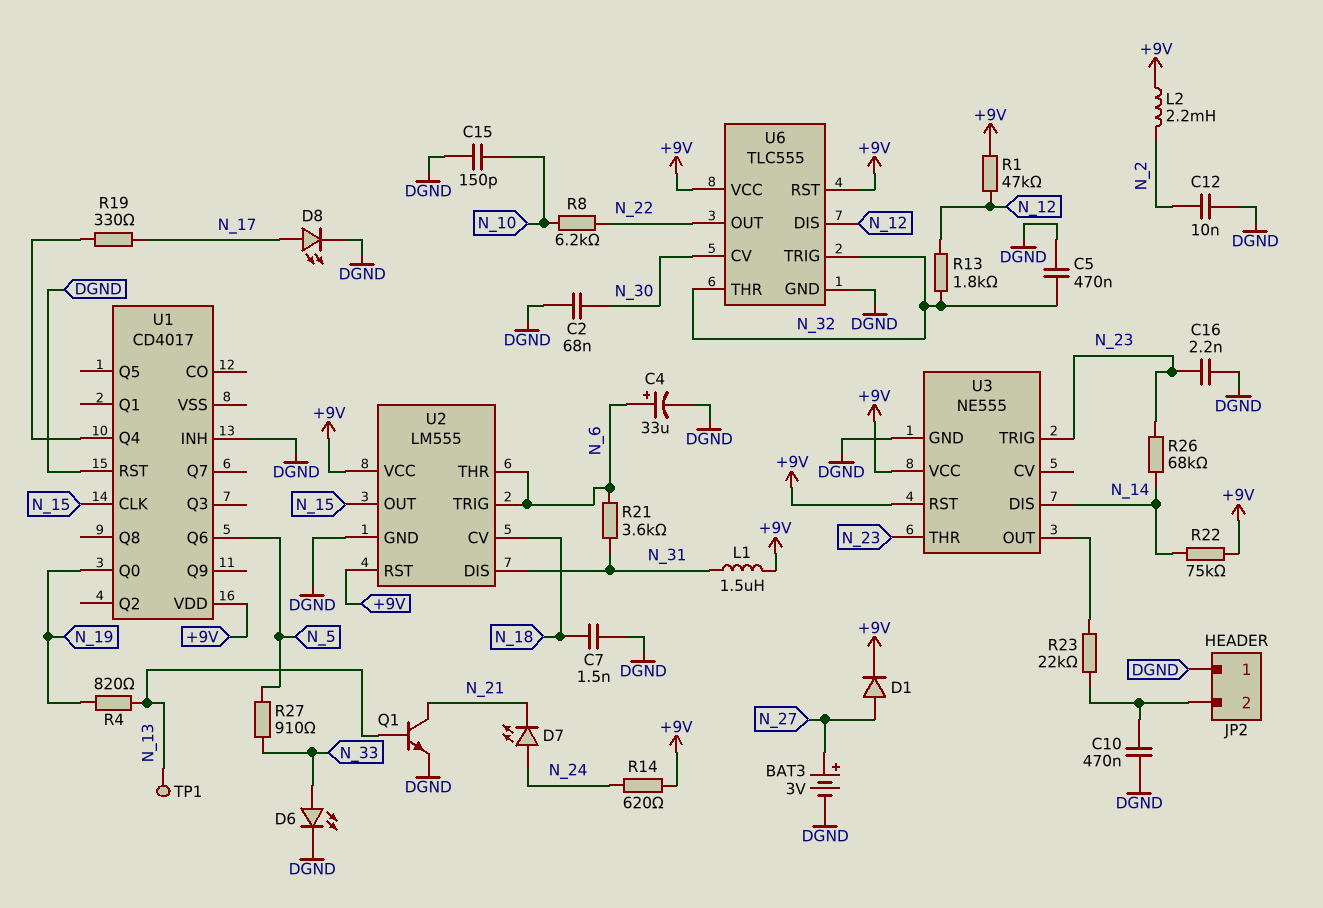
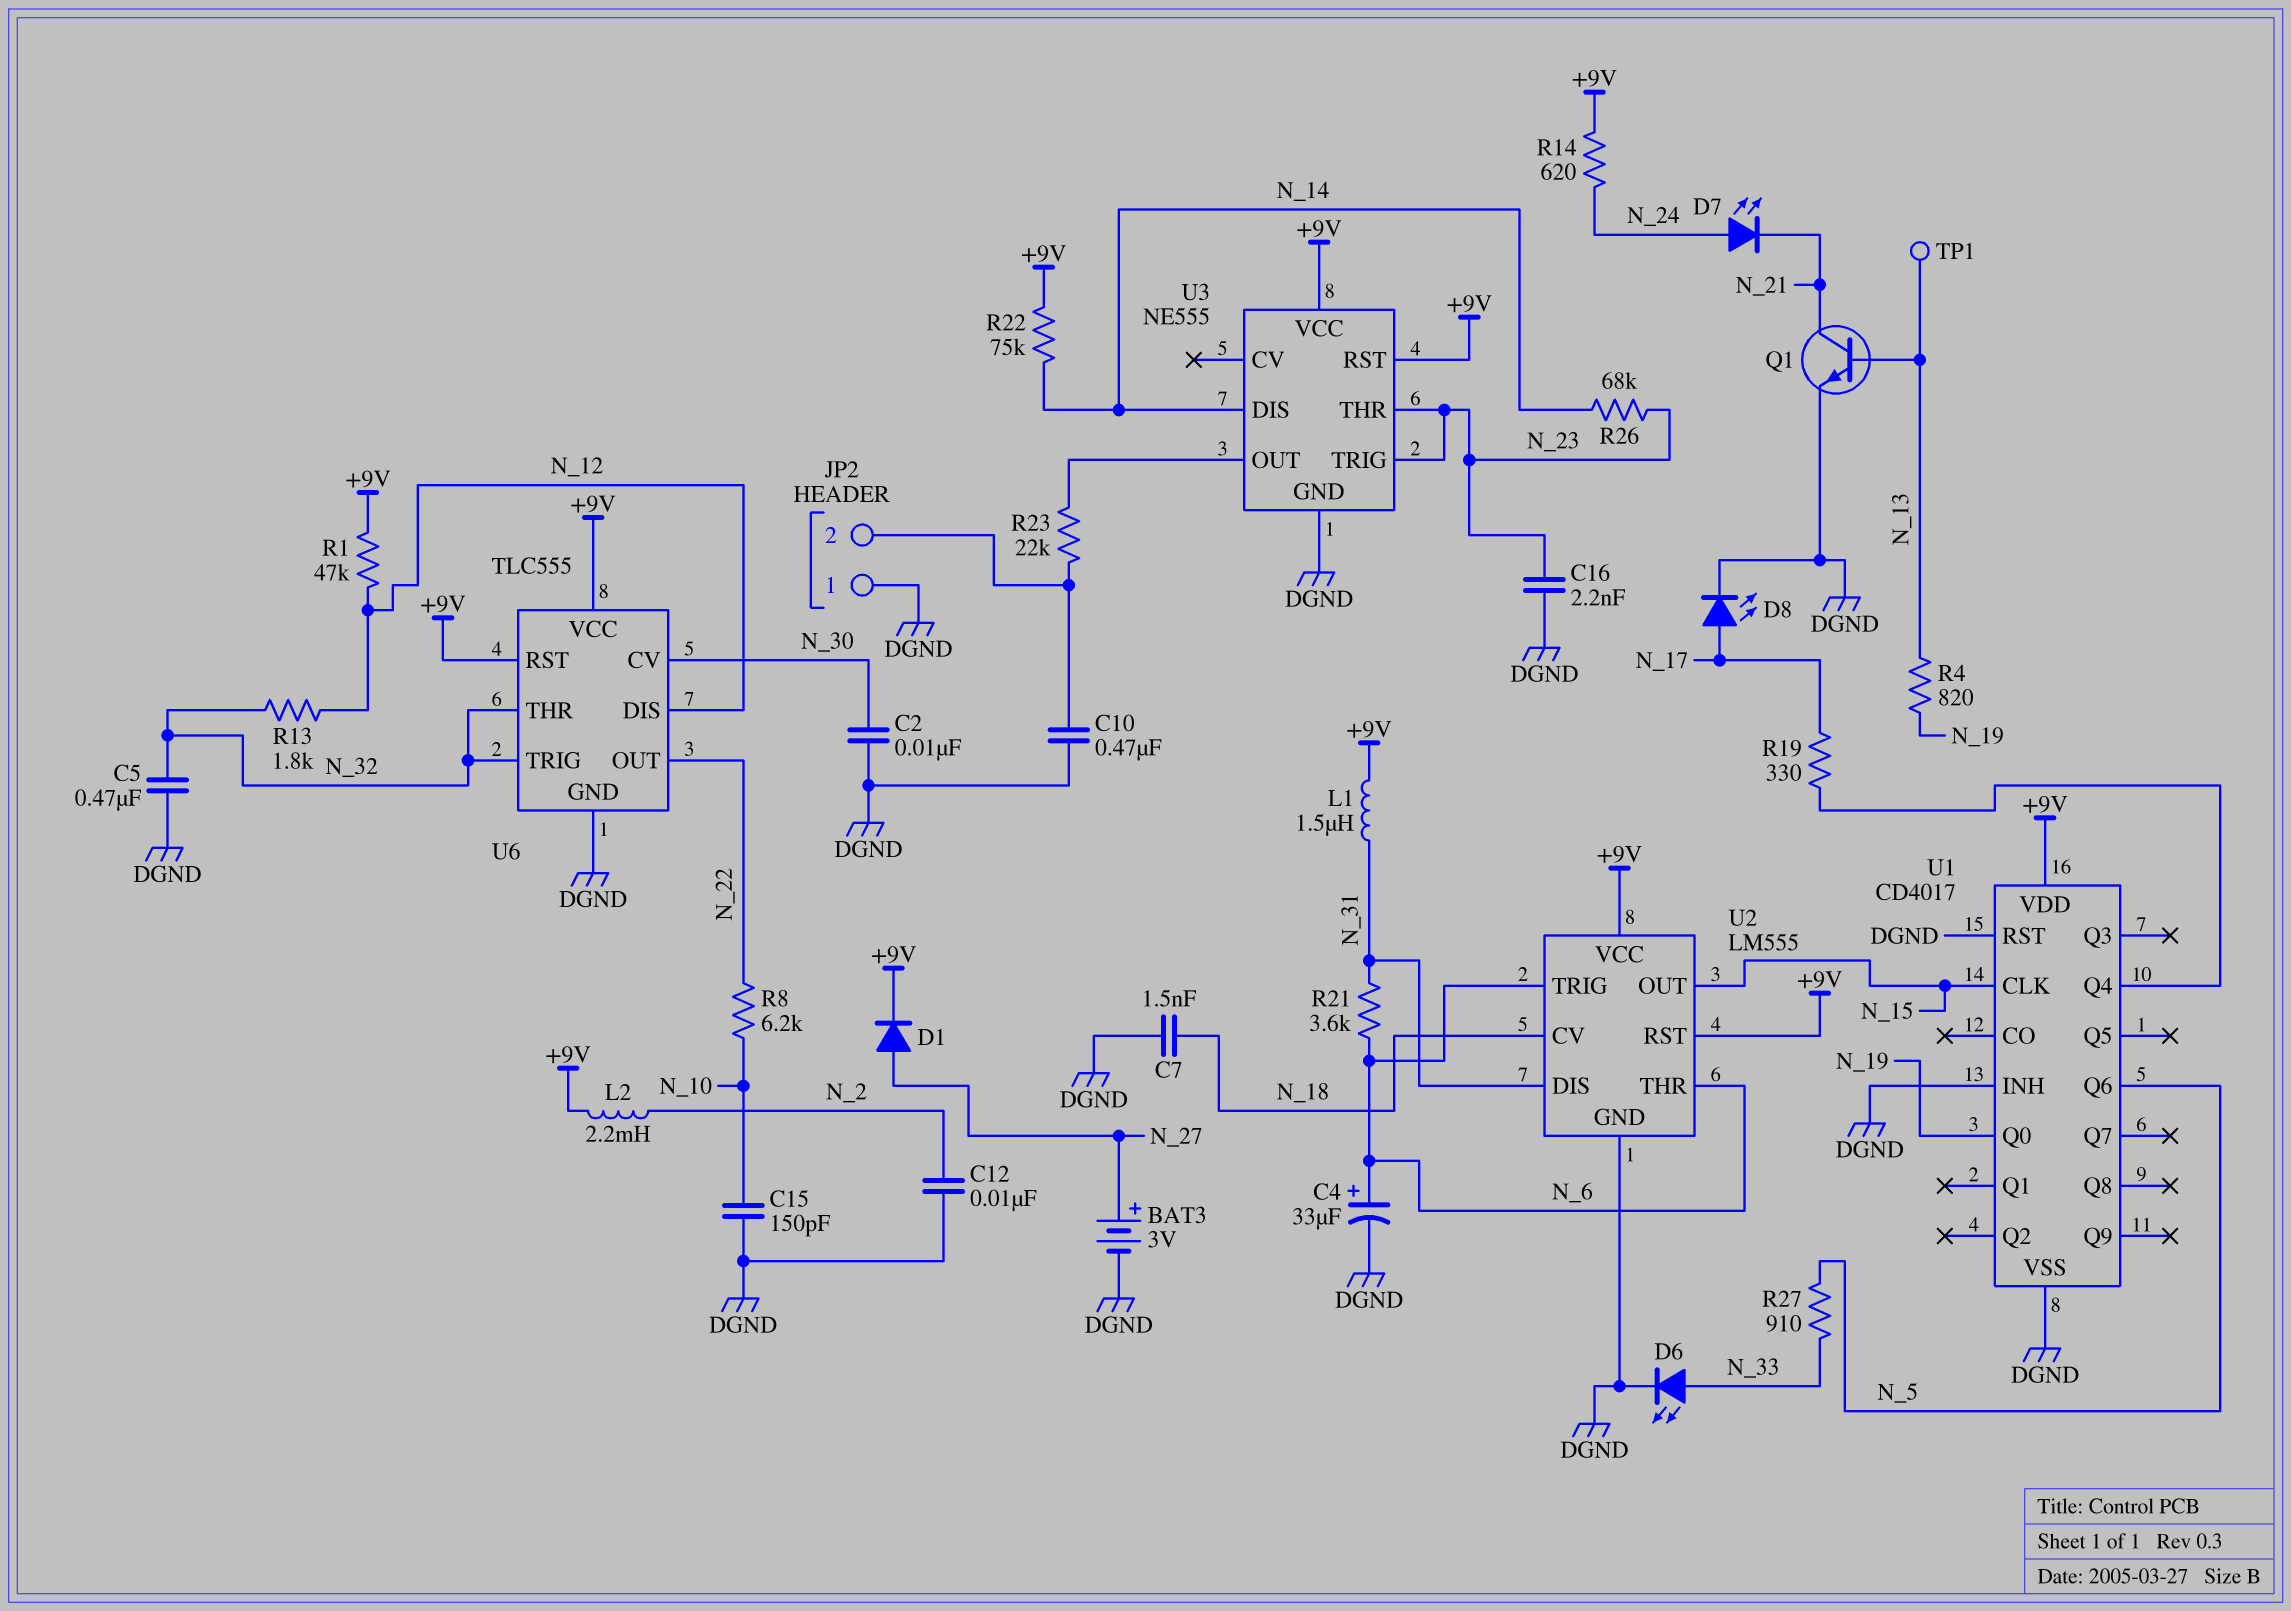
C2: 68nF (DGND, N_30) -> 10nF (DGND, N_30)
U1 pin VSS: none -> DGND

